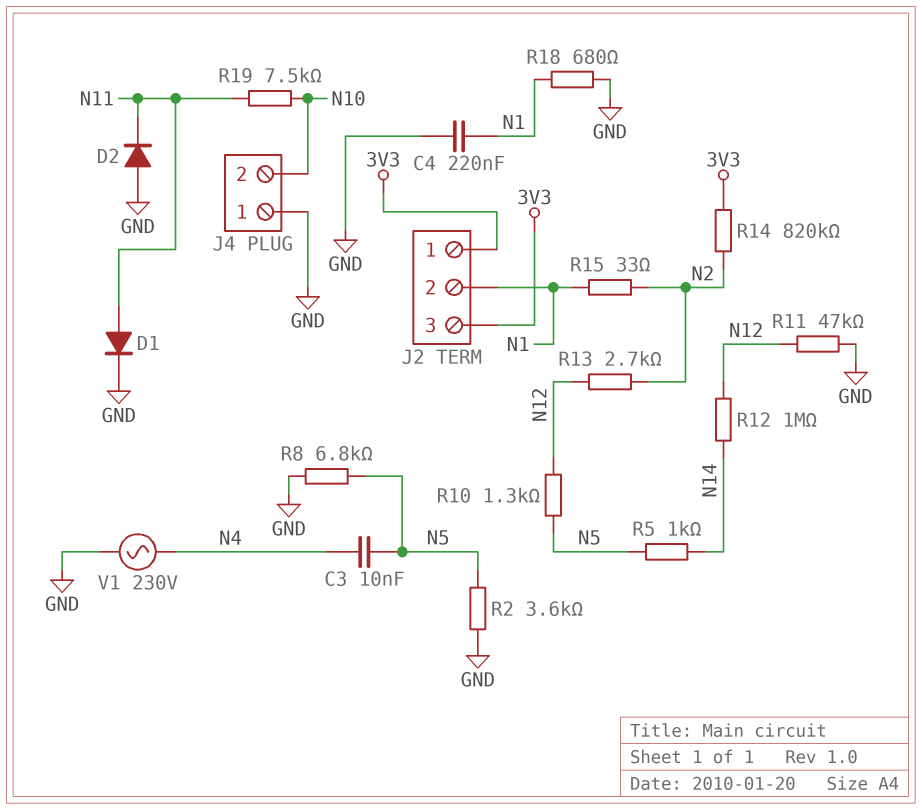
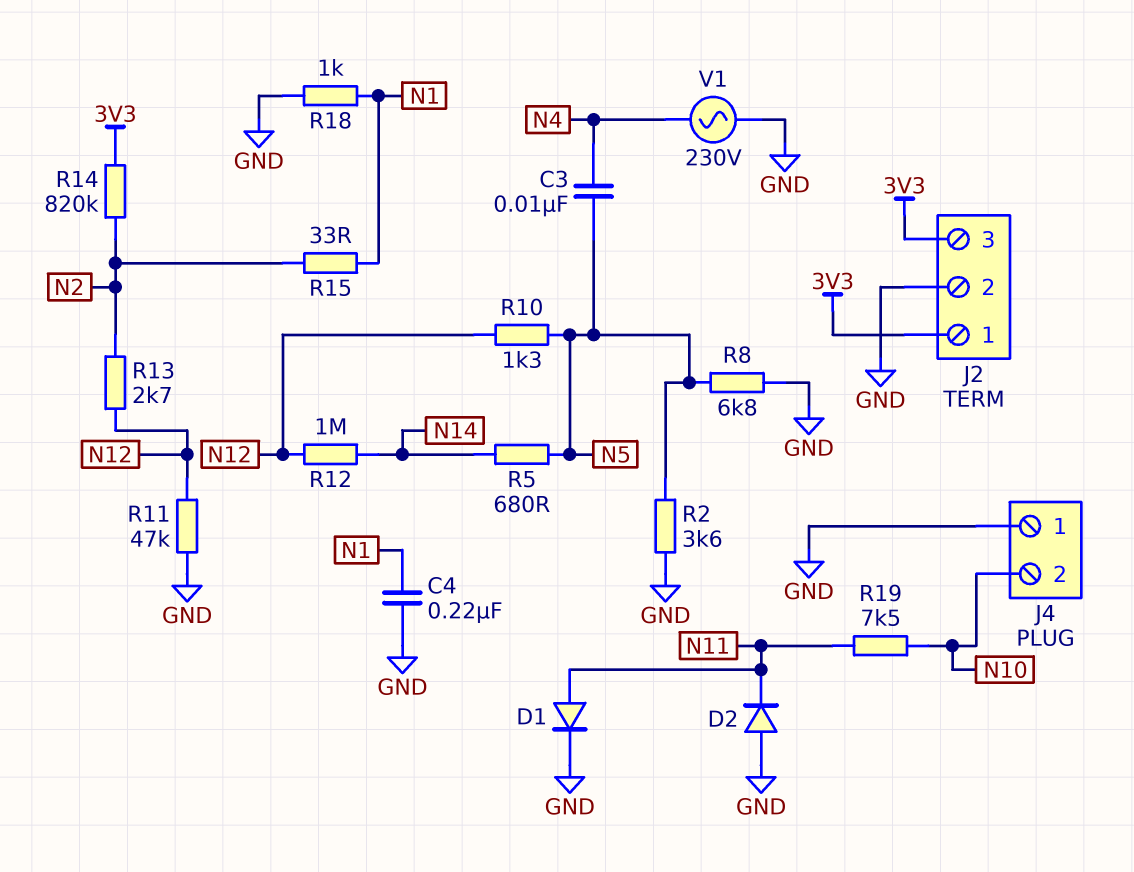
J2 pin 2: N1 -> GND
R5: 1k (N5, N14) -> 680 (N5, N14)
R18: 680 (GND, N1) -> 1k (GND, N1)

